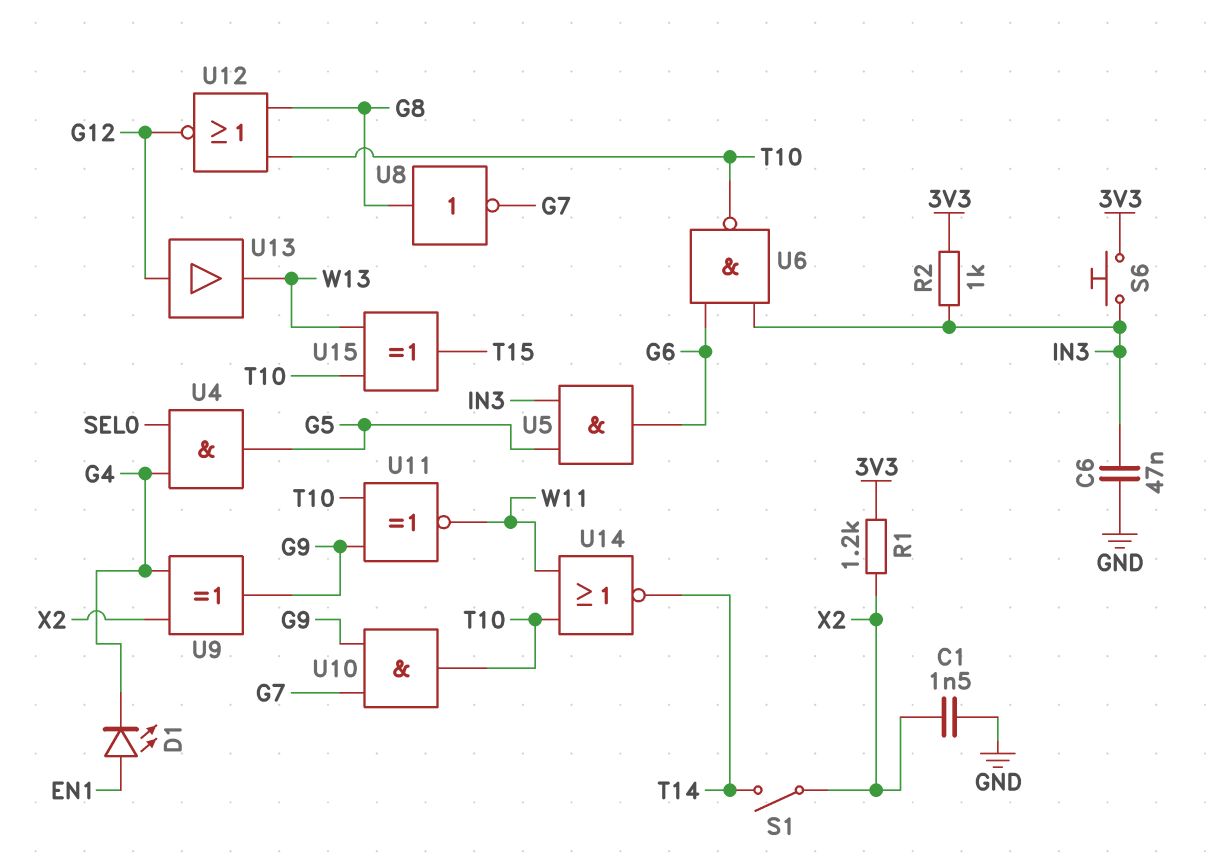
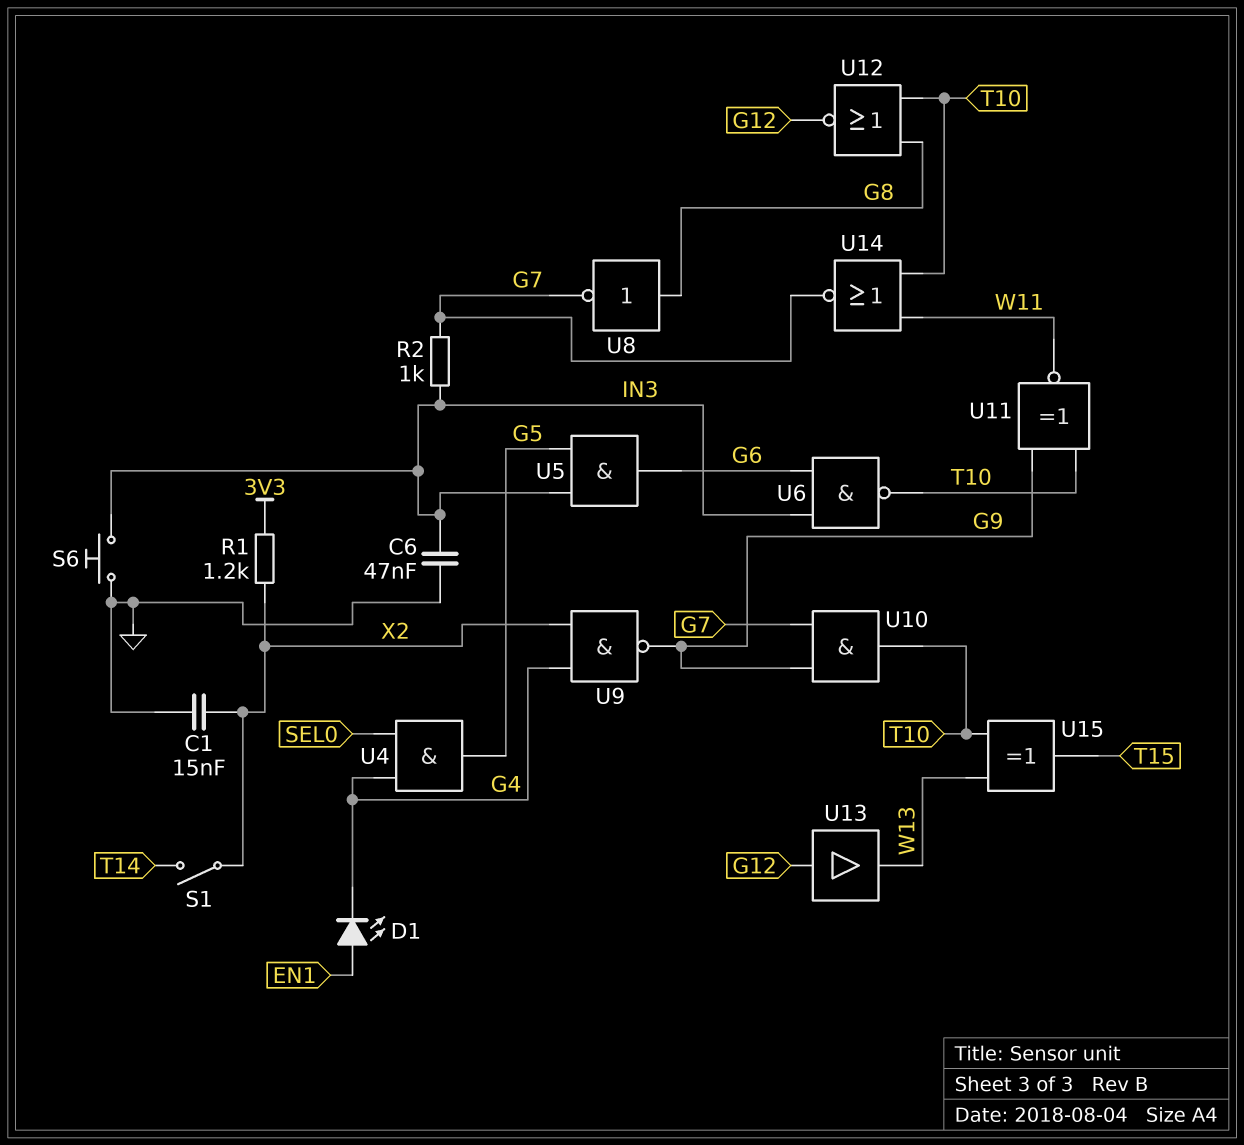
C1: 1.5nF (GND, X2) -> 15nF (GND, X2)
R2: 1k (3V3, IN3) -> 1k (G7, IN3)
S6: button (3V3, IN3) -> button (GND, IN3)
U9: XOR (in G4, in X2, out G9) -> NAND (in G4, in X2, out G9)
U14: NOR (in T10, in W11, out T14) -> NOR (in T10, in W11, out G7)

